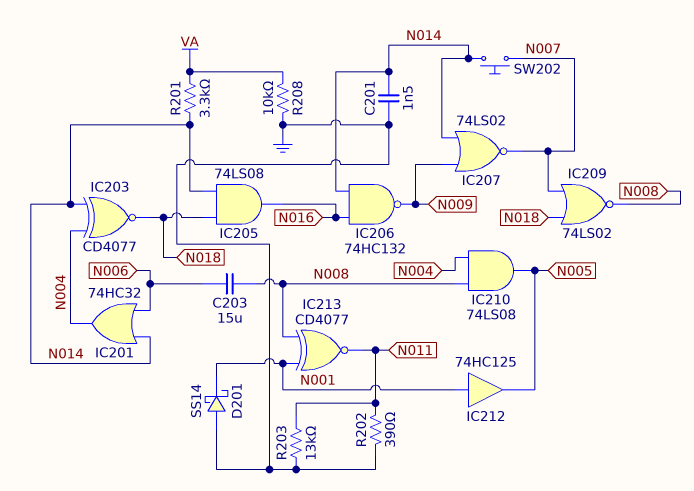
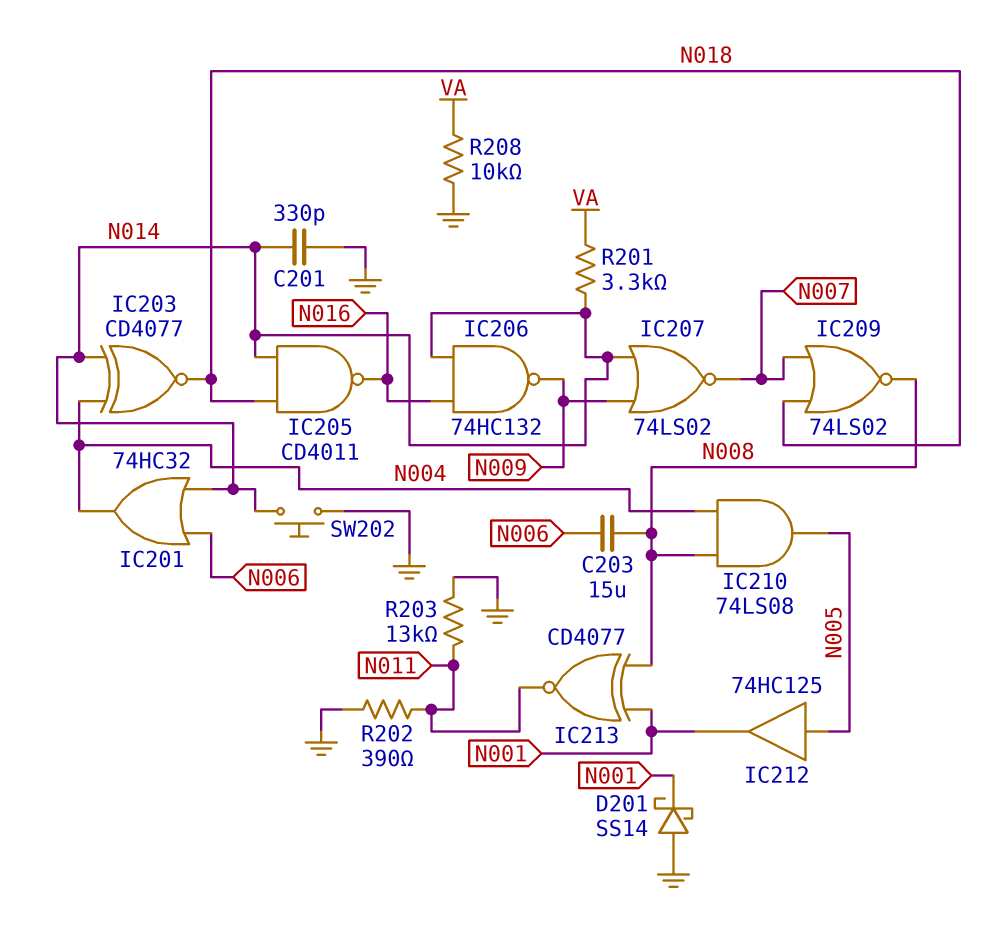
C201: 1.5nF (GND, N014) -> 330pF (GND, N014)
IC205: AND 74LS08 (in N014, in N018, out N016) -> NAND CD4011 (in N014, in N018, out N016)
IC212: buffer 74HC125 (in N001, out N005) -> buffer 74HC125 (in N005, out N001)
SW202: button (N007, N014) -> button (GND, N014)

